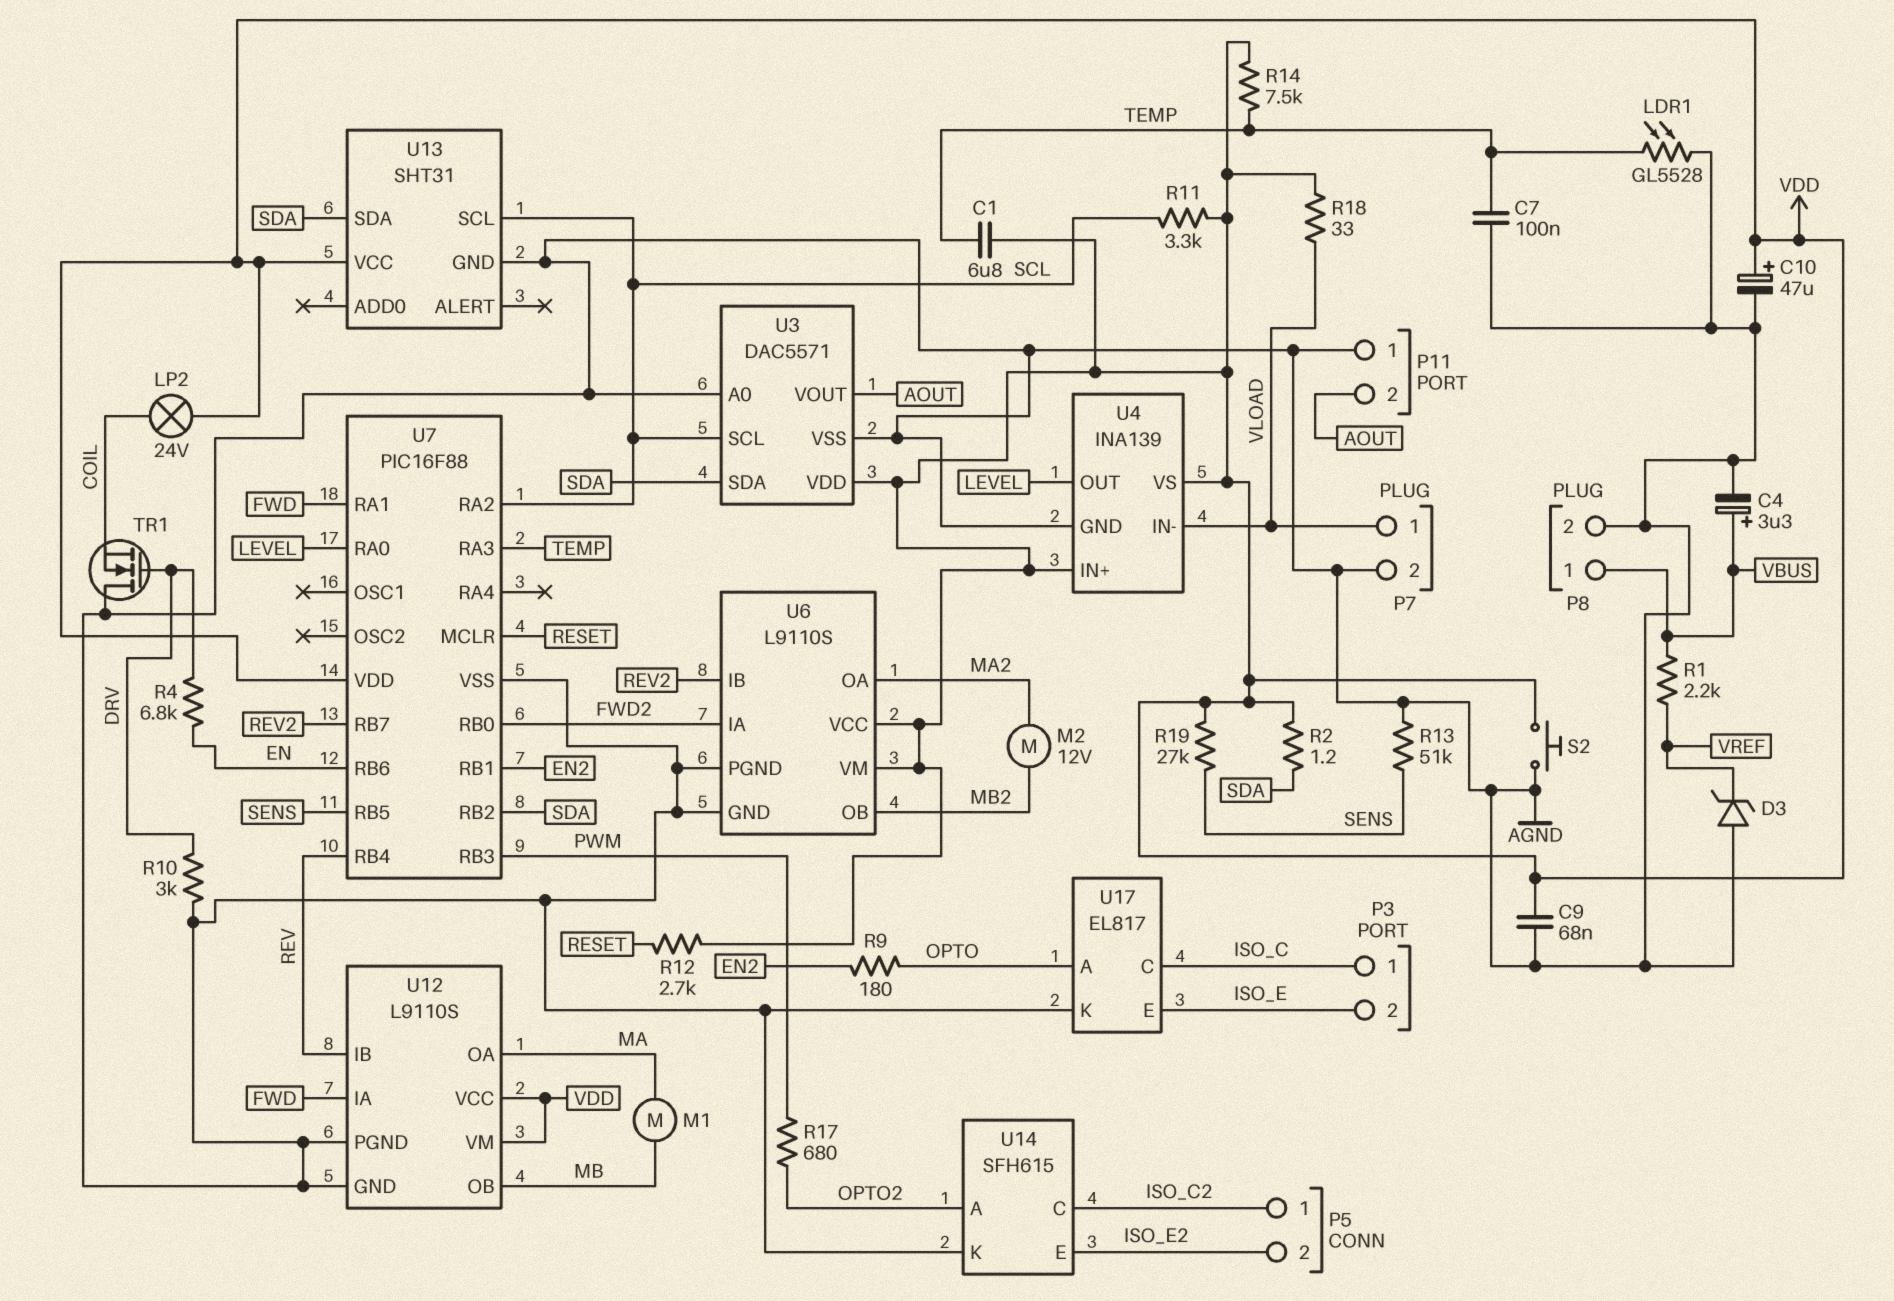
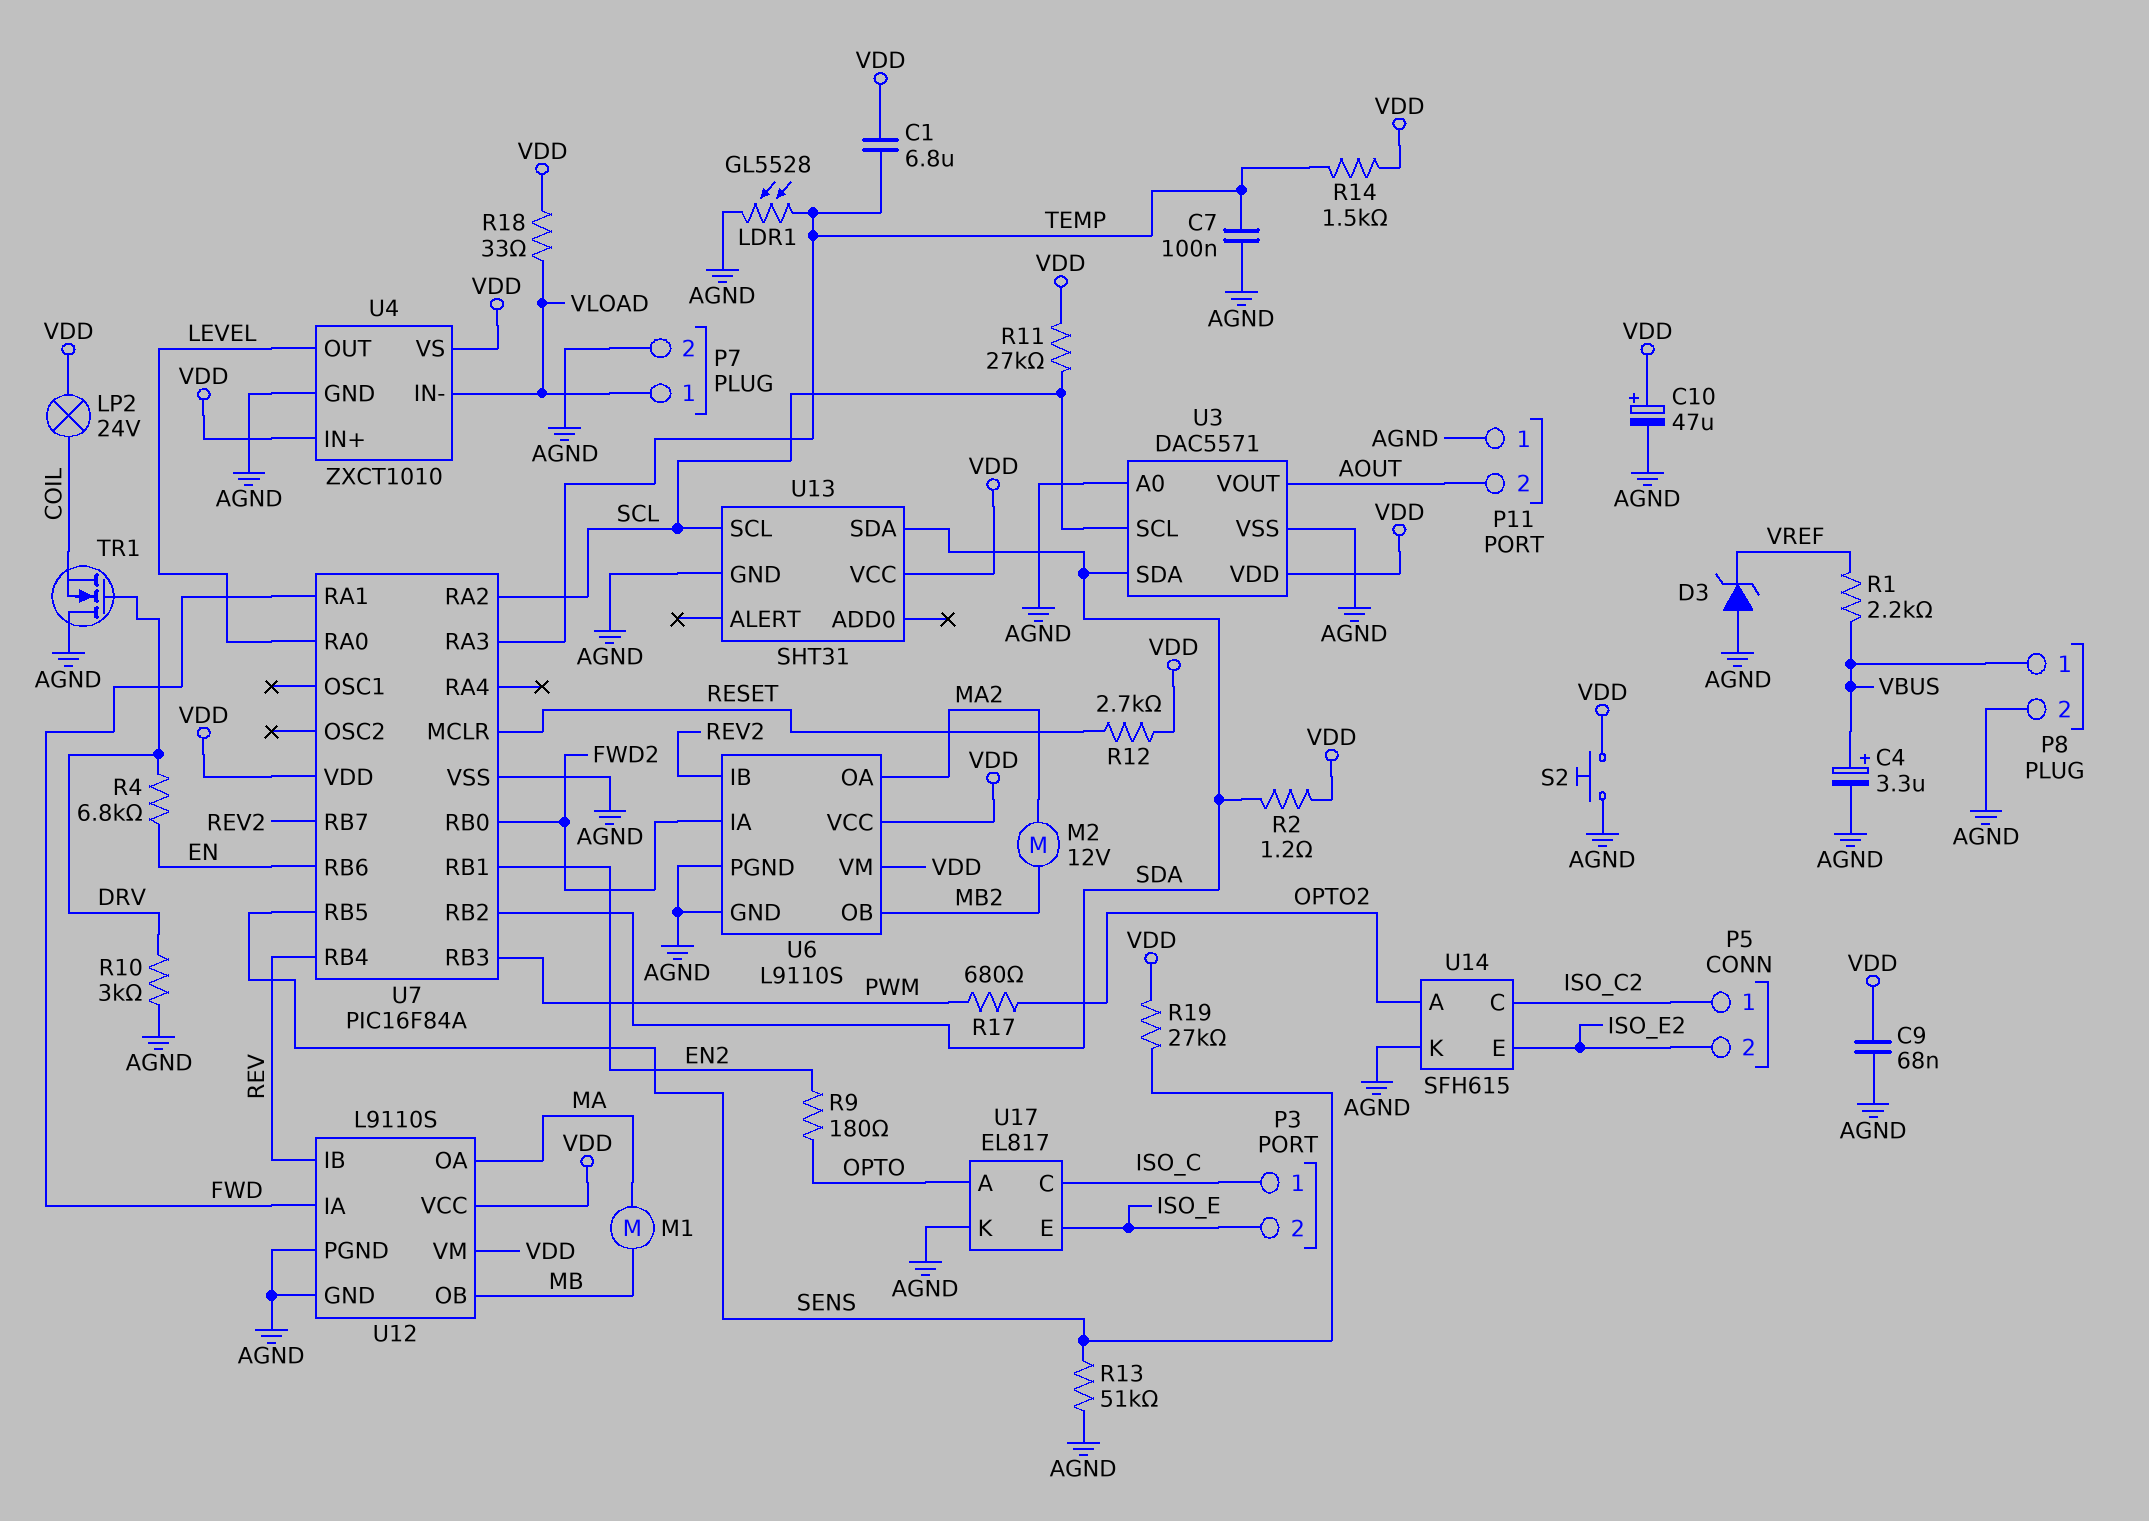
R11: 3.3k (SCL, VDD) -> 27k (SCL, VDD)
R14: 7.5k (TEMP, VDD) -> 1.5k (TEMP, VDD)
U4: INA139 -> ZXCT1010
U7: PIC16F88 -> PIC16F84A

